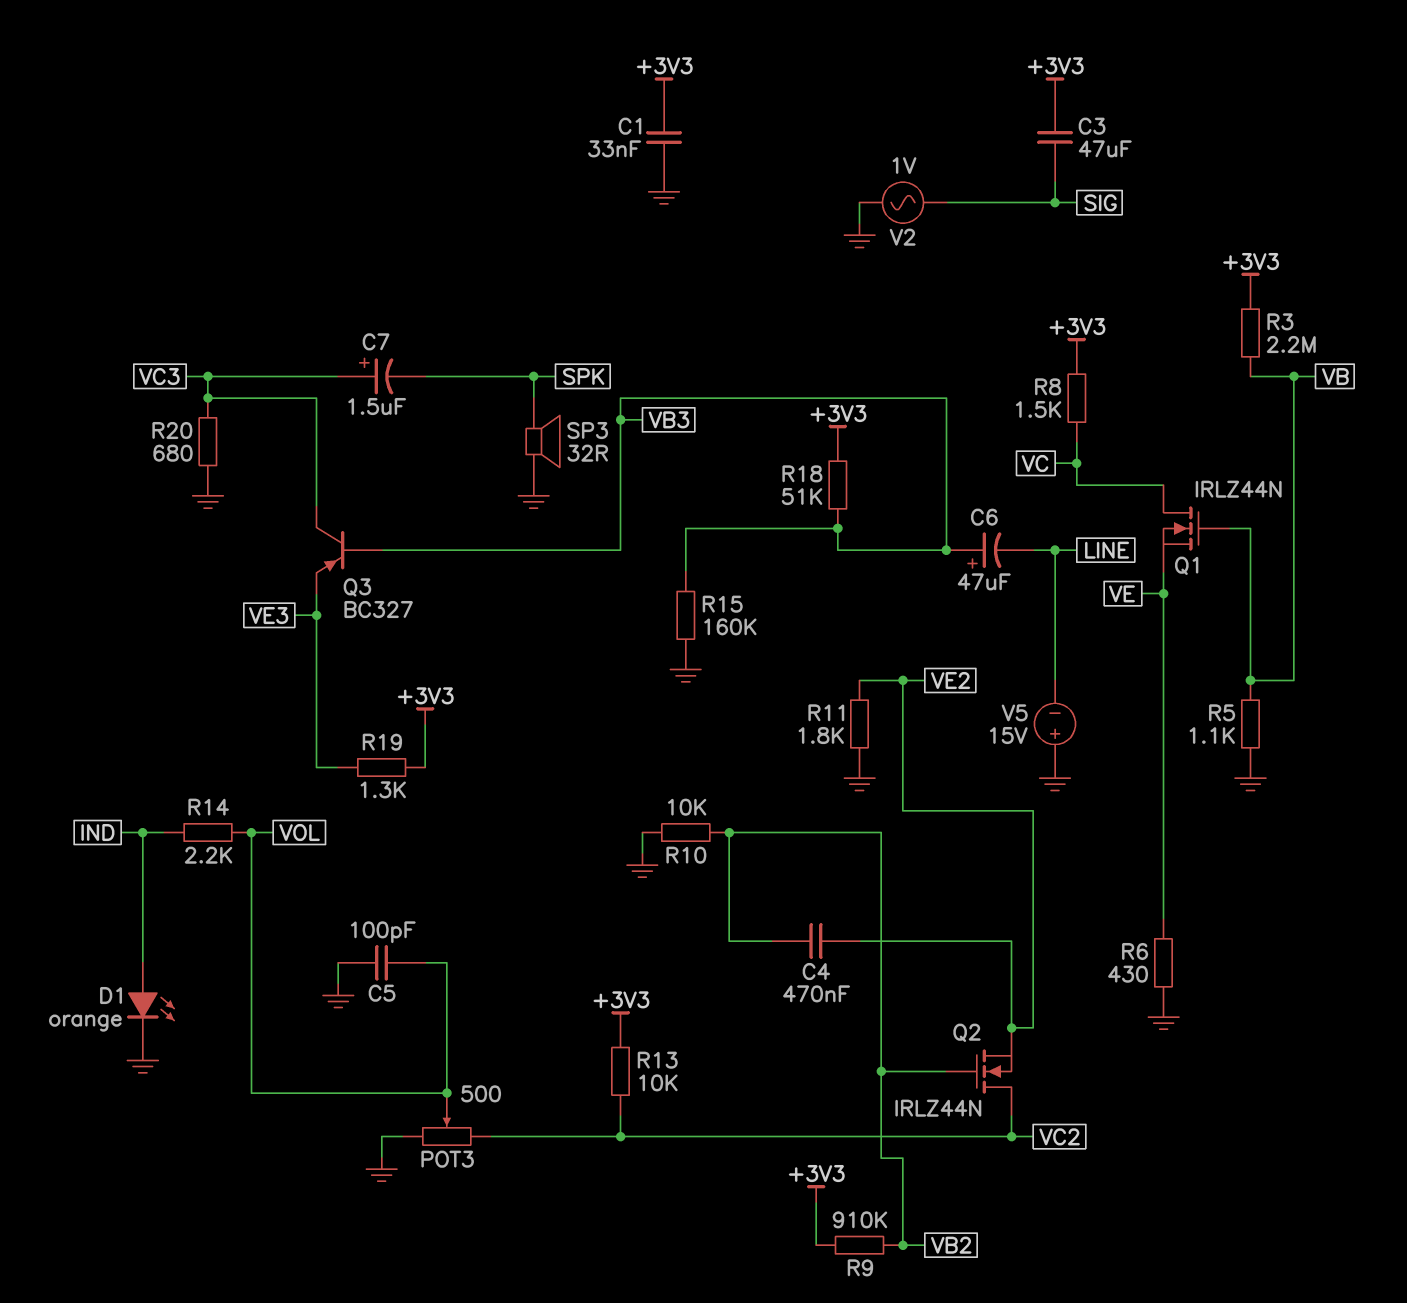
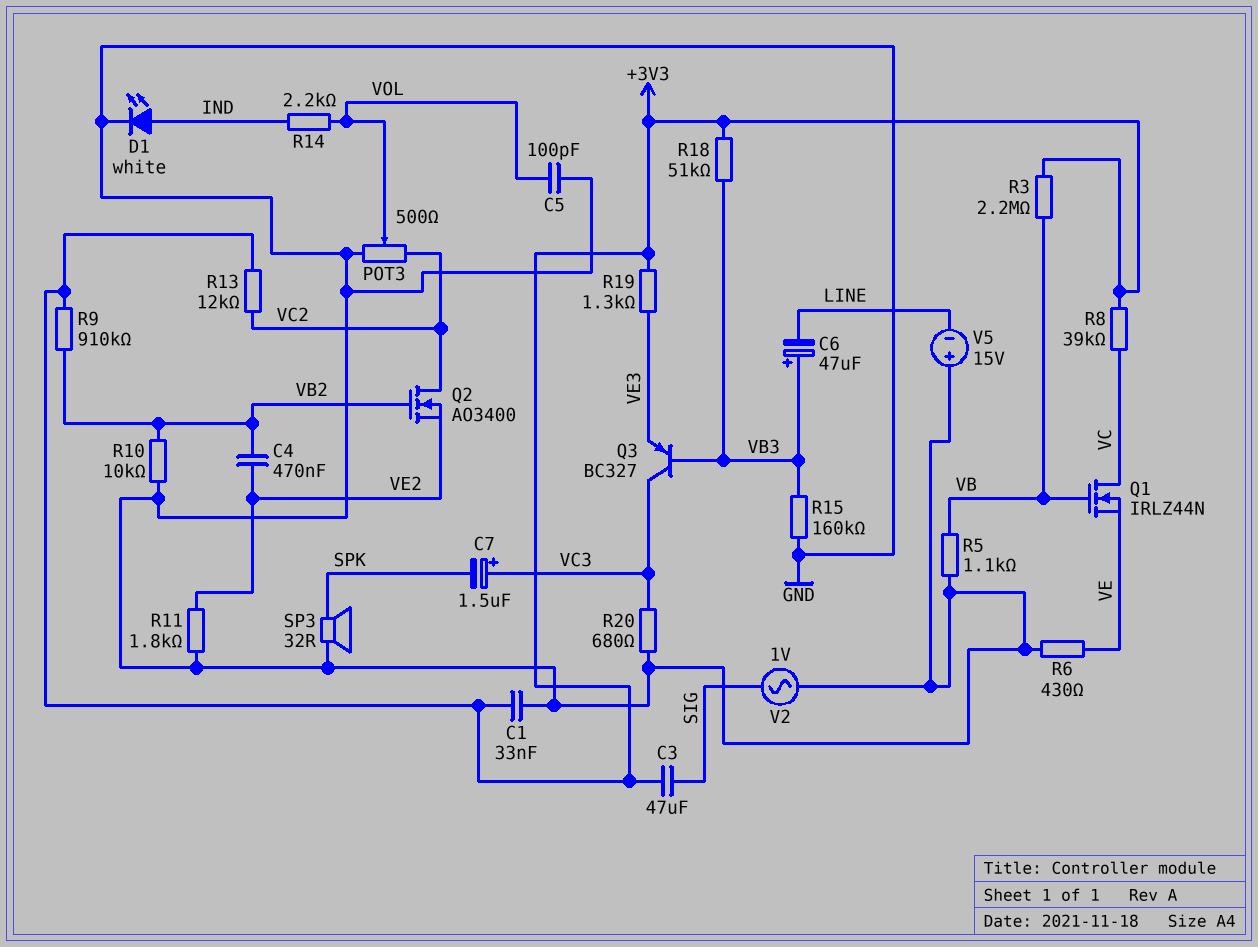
D1: LED orange (A IND, K GND) -> LED white (A IND, K GND)
Q2: NMOS IRLZ44N (G VB2, D VC2, S VE2) -> NMOS AO3400 (G VB2, D VC2, S VE2)
R8: 1.5k (+3V3, VC) -> 39k (+3V3, VC)
R13: 10k (+3V3, VC2) -> 12k (+3V3, VC2)

